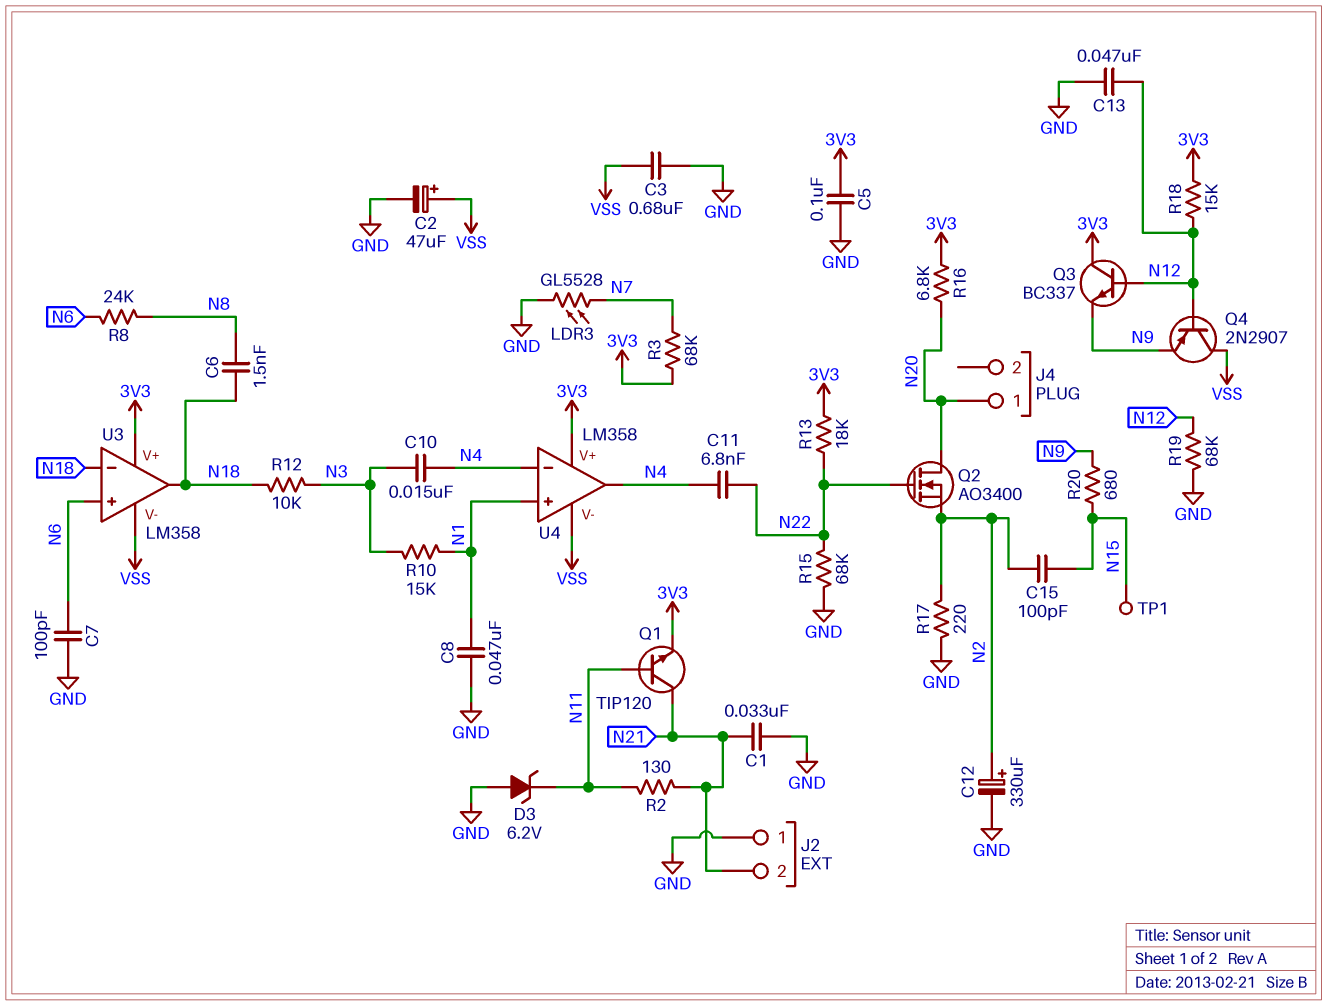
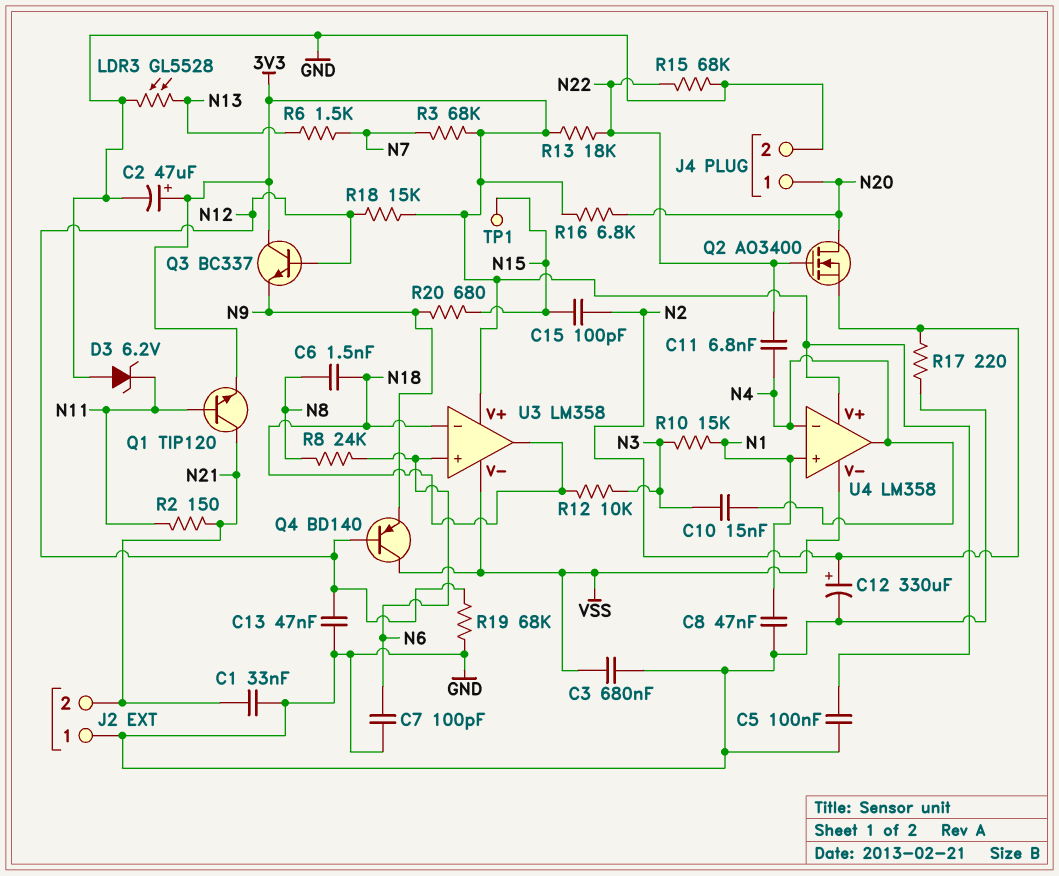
C2: 47uF (plus VSS, minus GND) -> 47uF (plus 3V3, minus GND)
J4 pin 2: none -> GND
LDR3: GL5528 (GND, N7) -> GL5528 (GND, N13)
Q4: PNP 2N2907 (B N12, C VSS, E N9) -> PNP BD140 (B N12, C VSS, E N9)
R2: 130 (N11, N21) -> 150 (N11, N21)
R6: none -> 1.5k (N7, N13)

